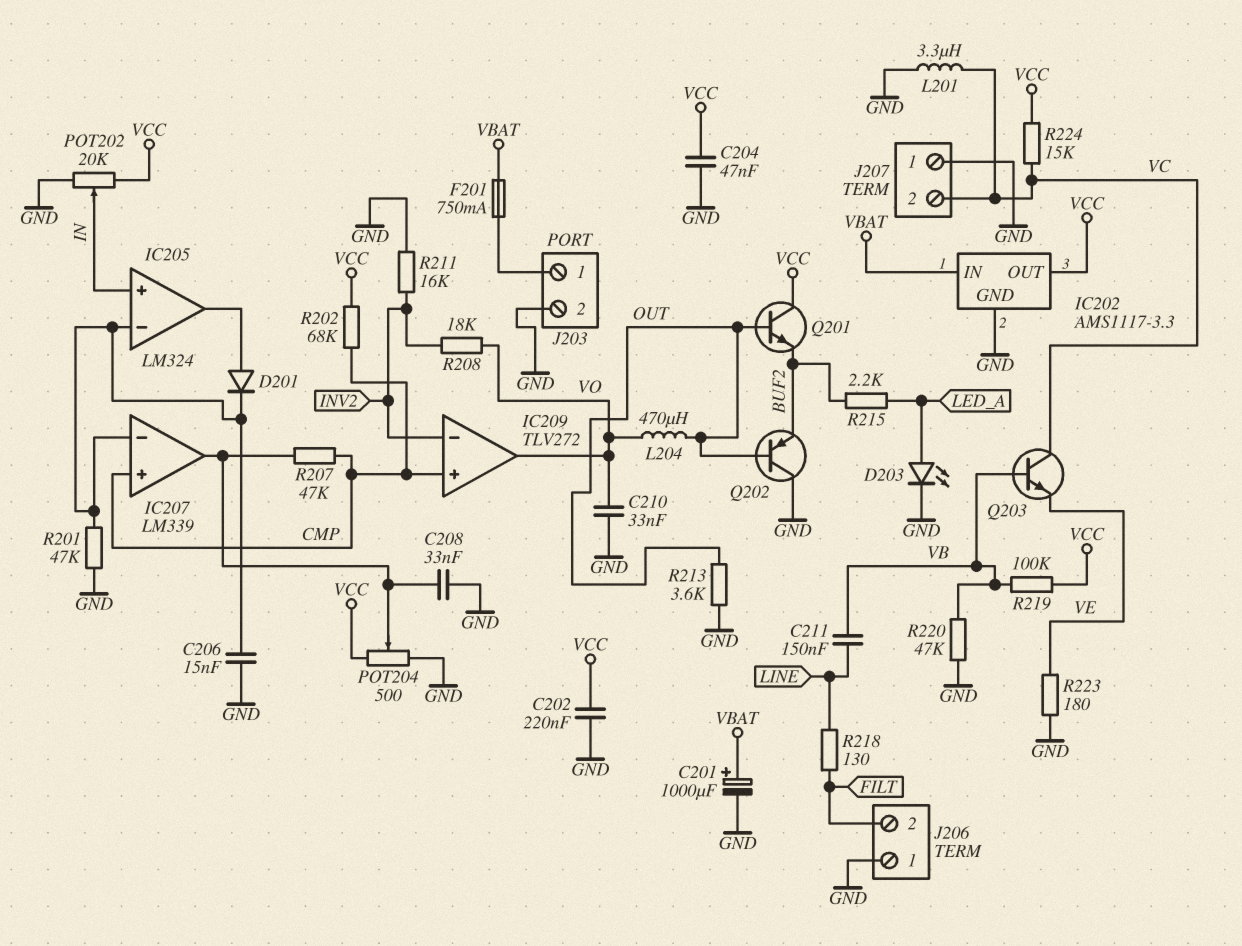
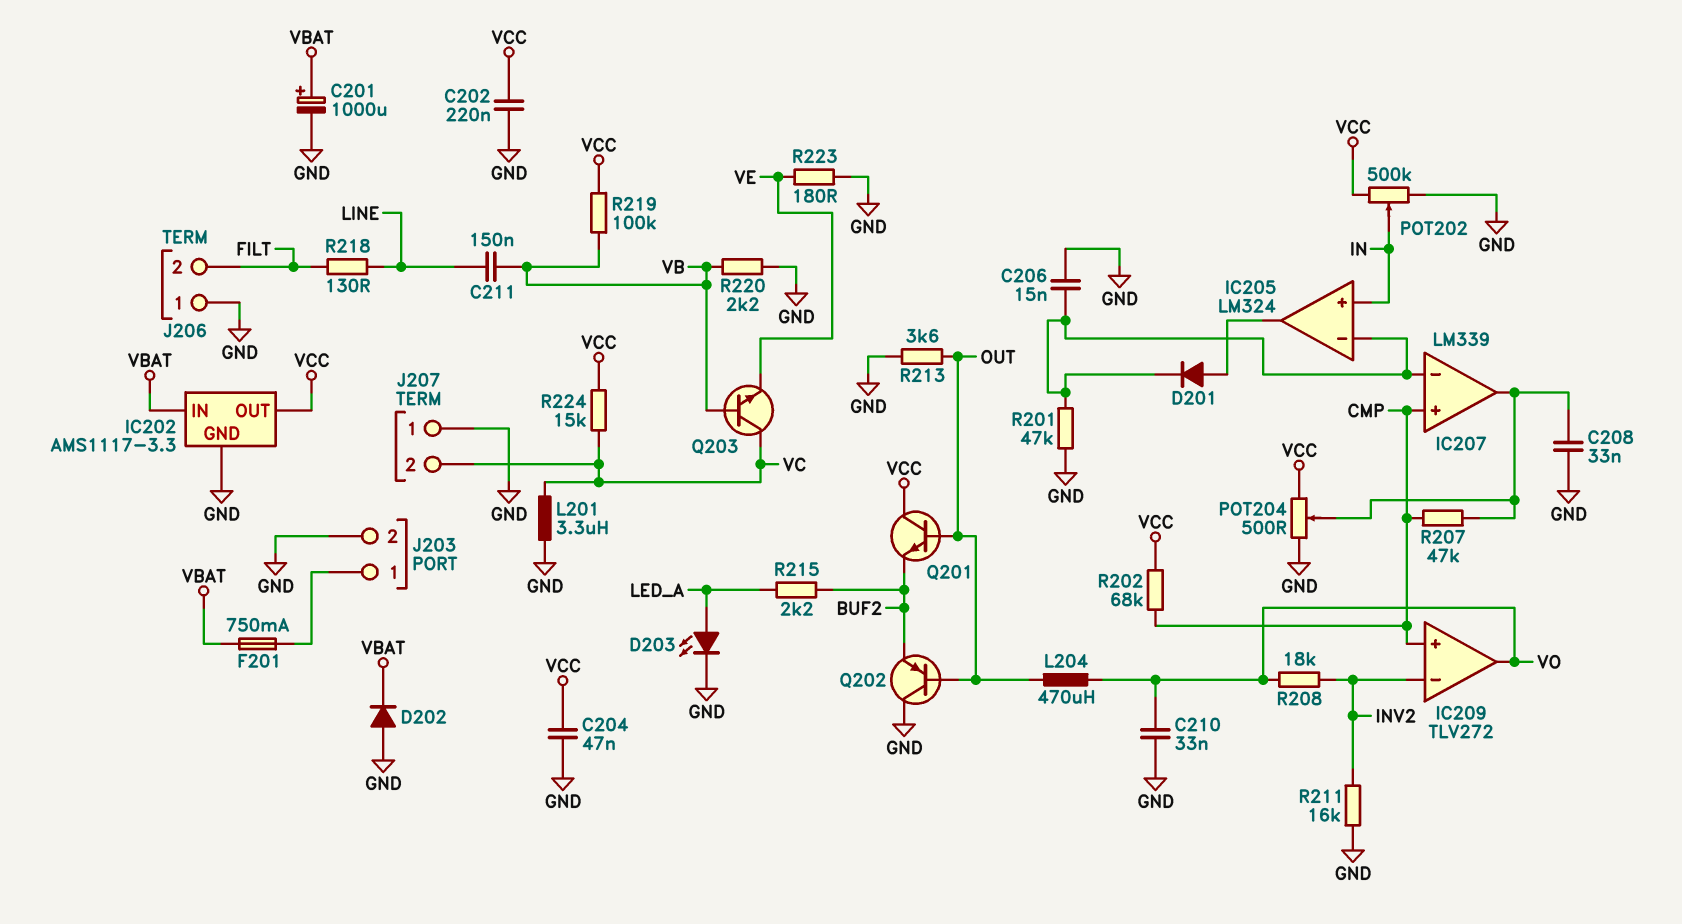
D202: none -> diode (A GND, K VBAT)
POT202: 20k (GND, VCC, wiper IN) -> 500k (GND, VCC, wiper IN)
R220: 47k (GND, VB) -> 2.2k (GND, VB)

